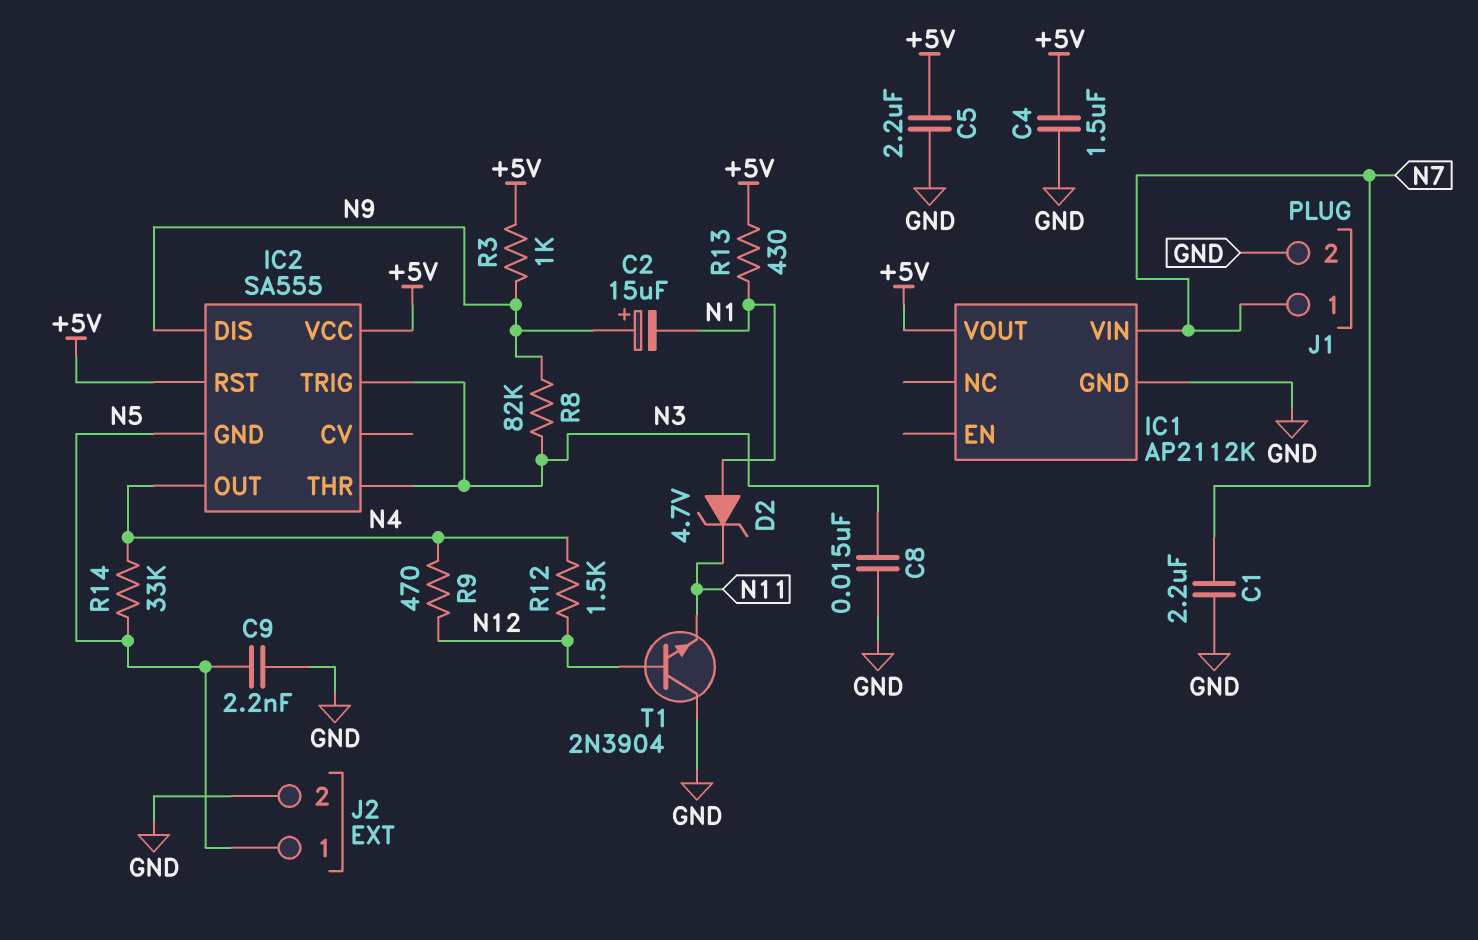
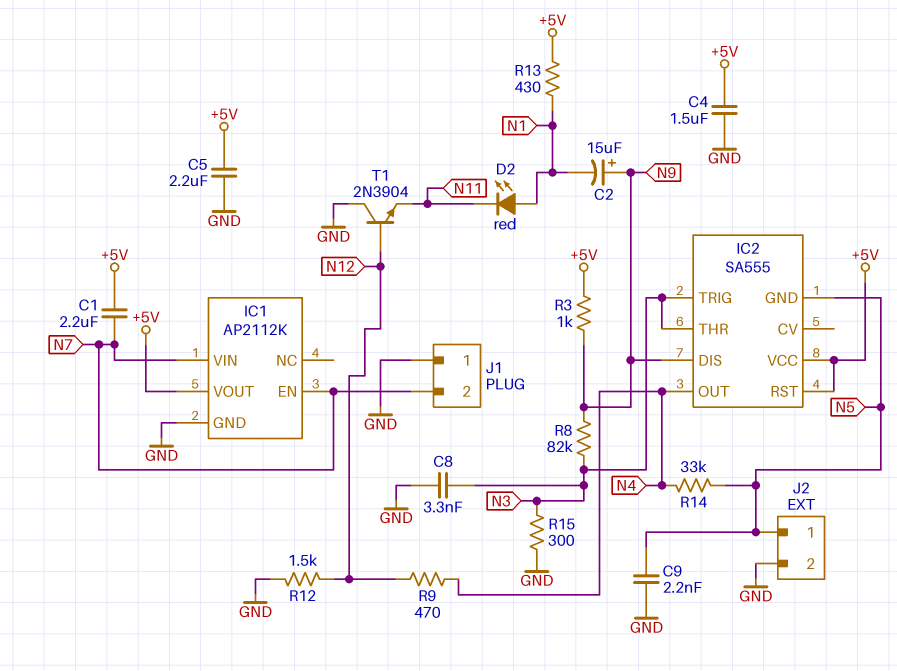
C1: 2.2uF (GND, N7) -> 2.2uF (+5V, N7)
C8: 15nF (GND, N3) -> 3.3nF (GND, N3)
D2: zener 4.7V (A N1, K N11) -> LED red (A N1, K N11)
IC1 pin EN: none -> N7
J1 pin 1: N7 -> GND
J1 pin 2: GND -> N7
R12: 1.5k (N4, N12) -> 1.5k (GND, N12)
R15: none -> 300 (GND, N3)

